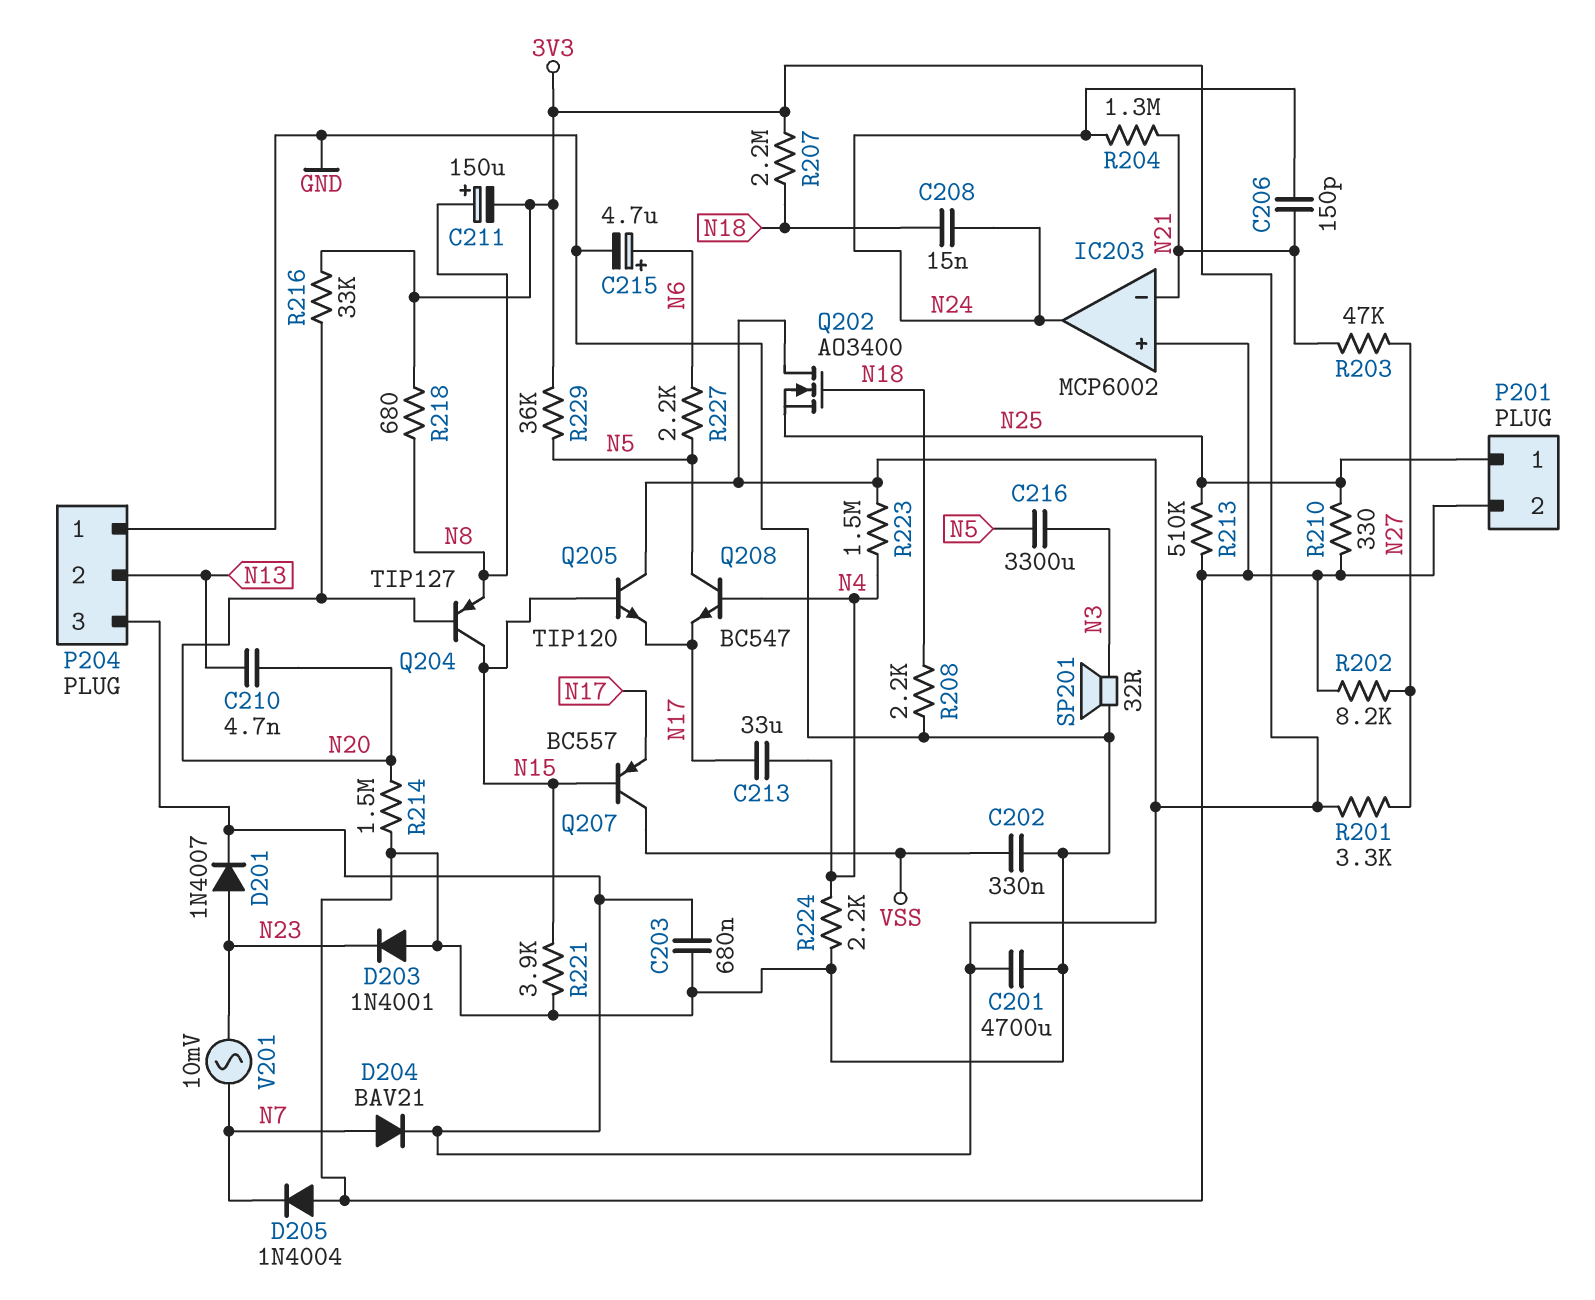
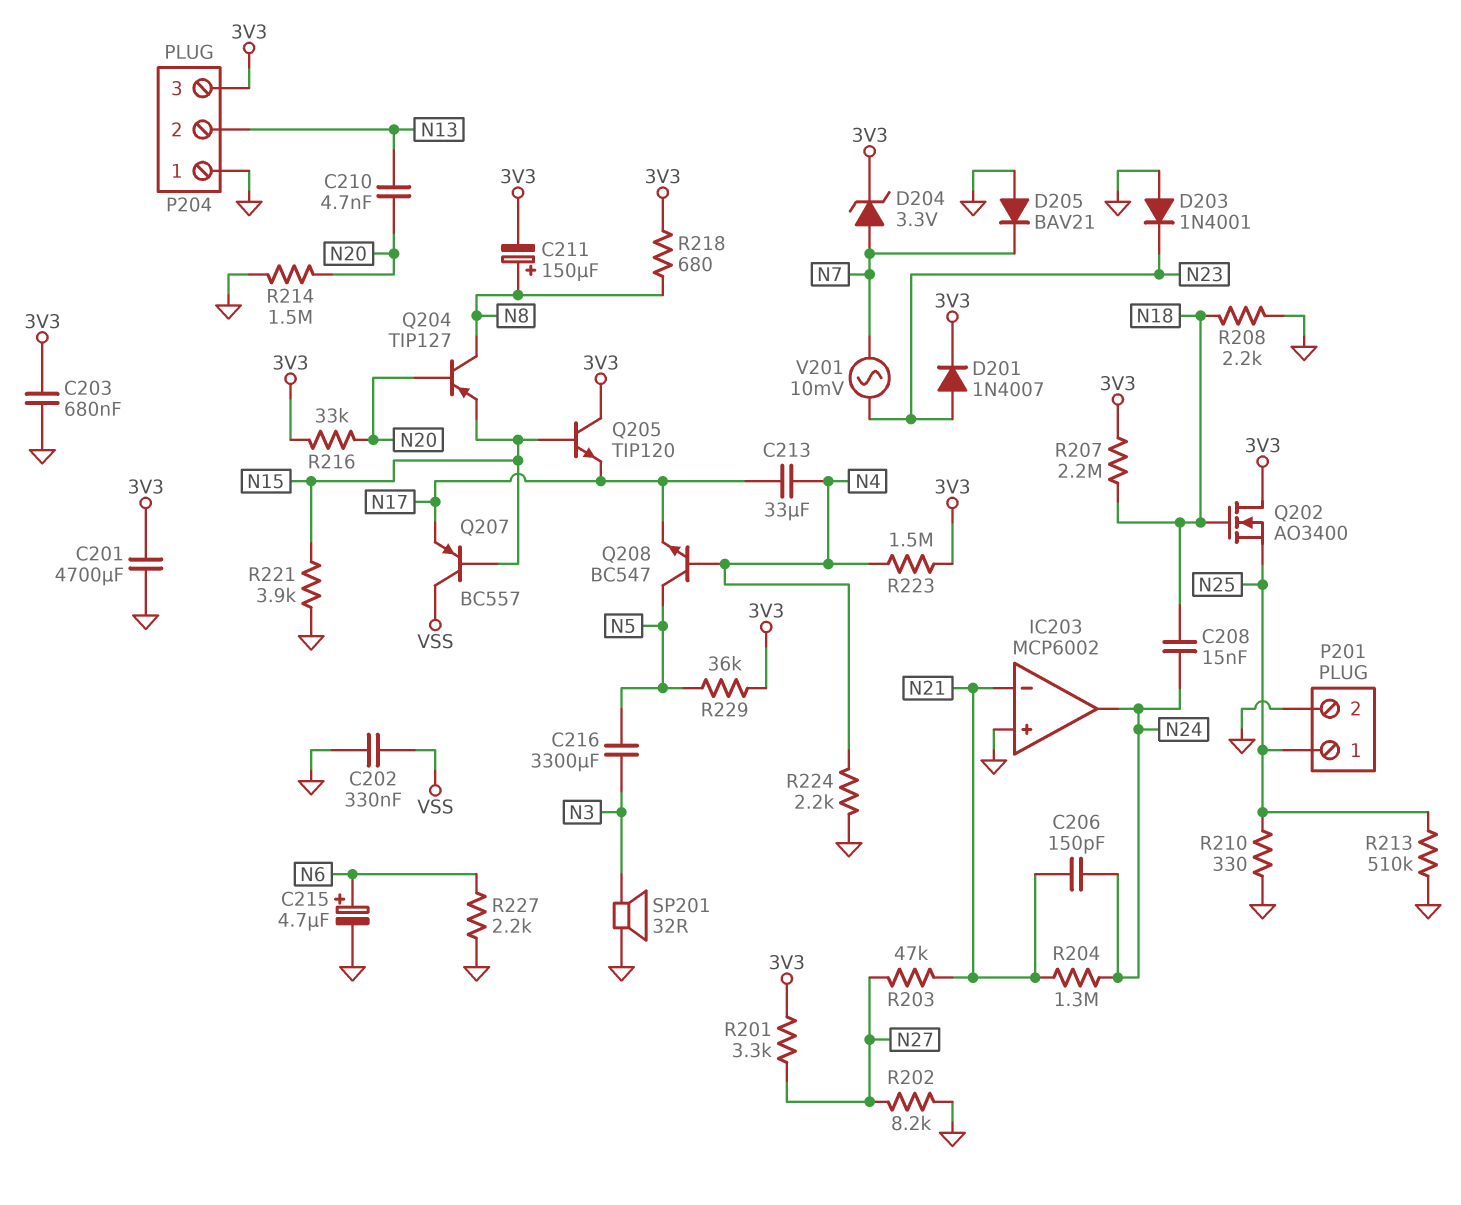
D204: diode BAV21 (A N7, K 3V3) -> zener 3.3V (A N7, K 3V3)
D205: diode 1N4004 (A GND, K N7) -> diode BAV21 (A GND, K N7)
Q204: PNP TIP127 (B N20, C N15, E N8) -> PNP TIP127 (B N20, C N8, E N15)
R227: 2.2k (N5, N6) -> 2.2k (GND, N6)

